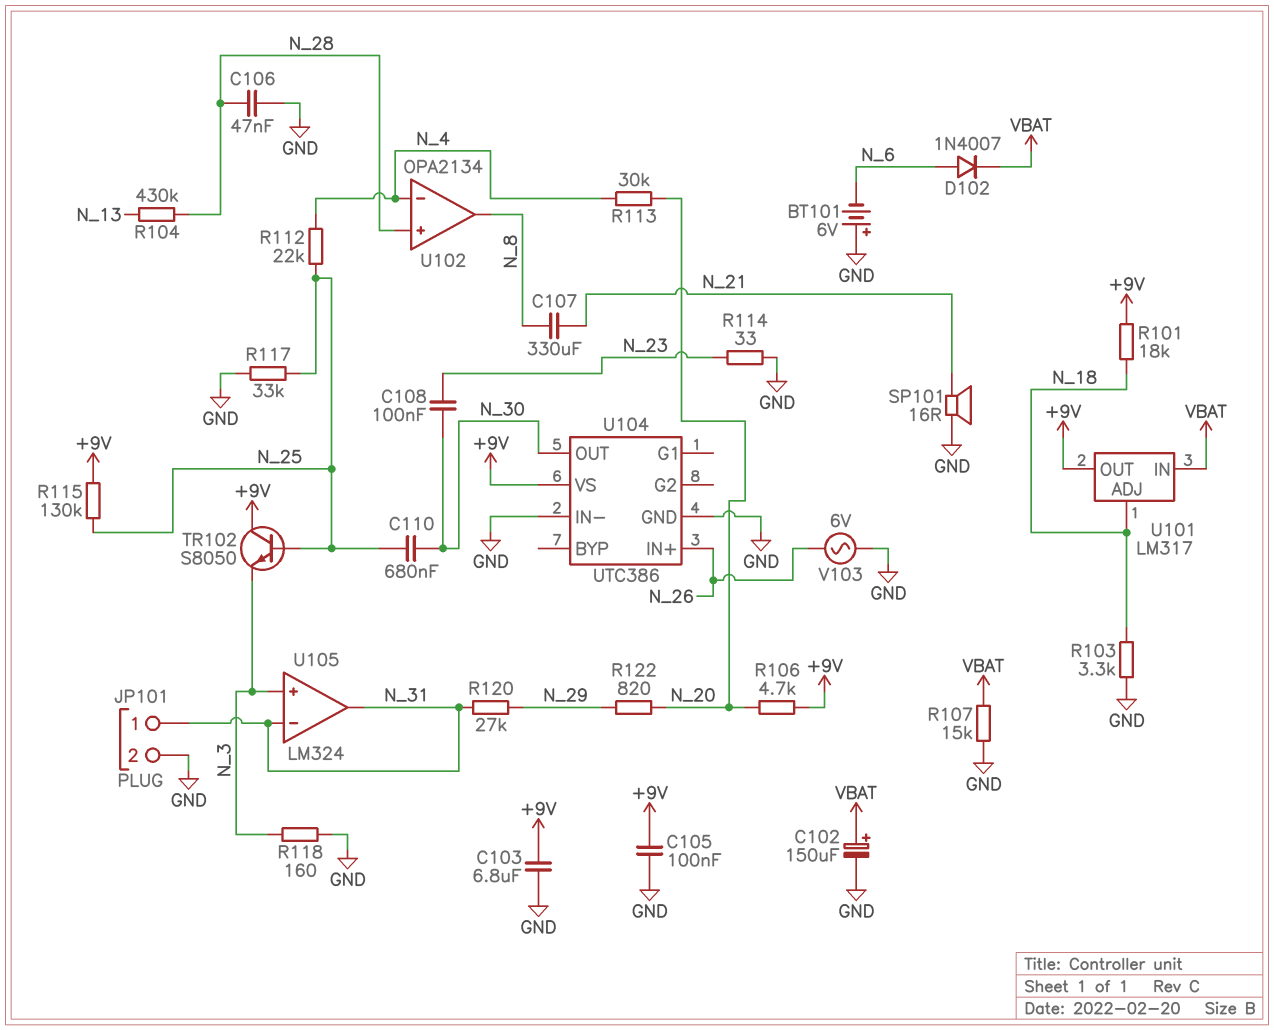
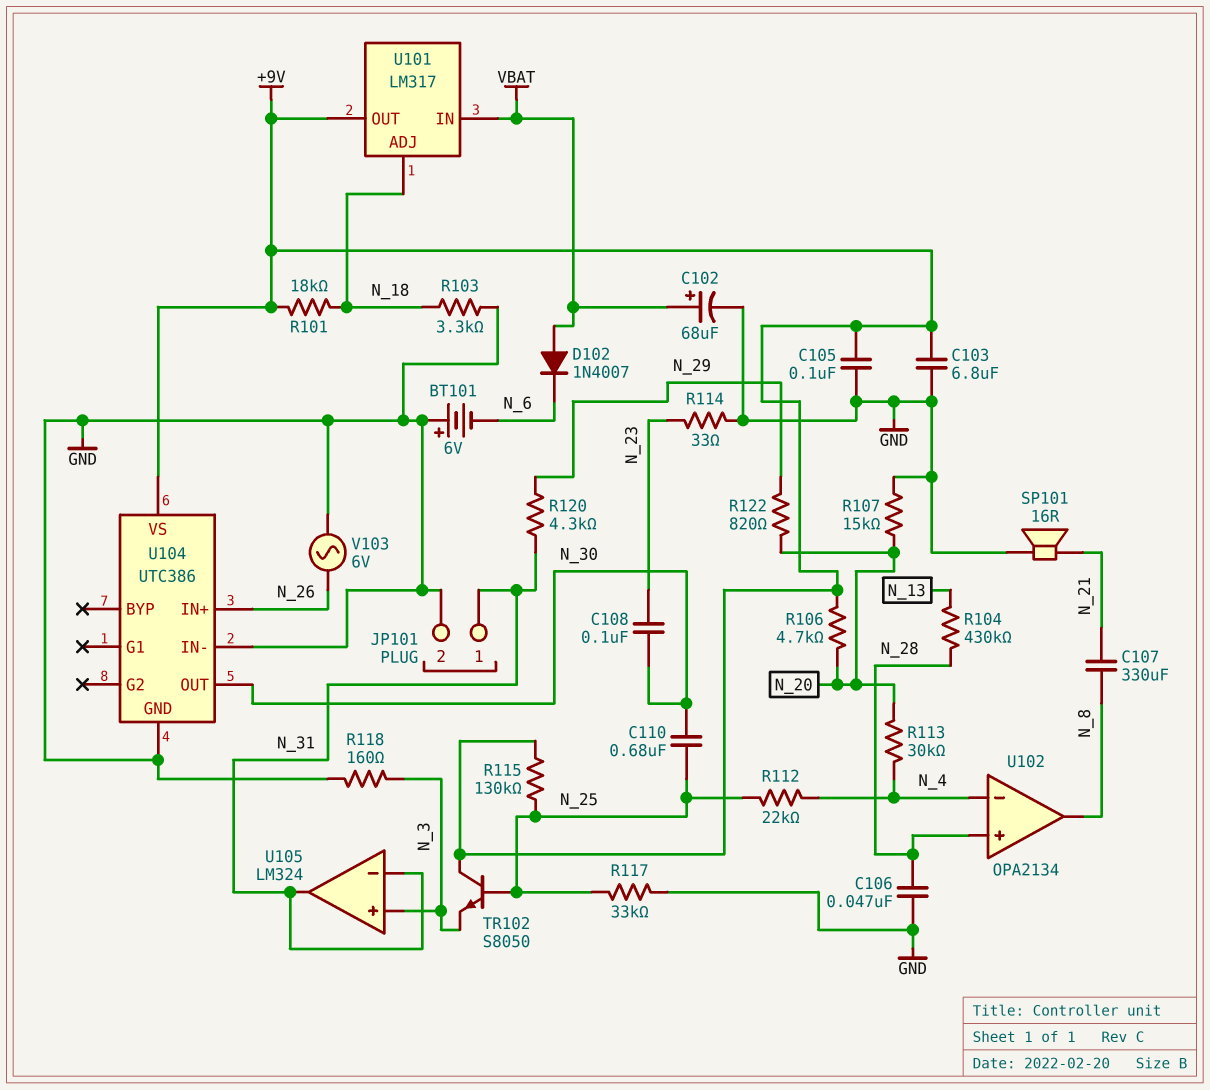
C102: 150uF (plus VBAT, minus GND) -> 68uF (plus VBAT, minus GND)
D102: diode 1N4007 (A N_6, K VBAT) -> diode 1N4007 (A VBAT, K N_6)
R107: 15k (GND, VBAT) -> 15k (GND, N_20)
R120: 27k (N_29, N_31) -> 4.3k (N_29, N_31)

